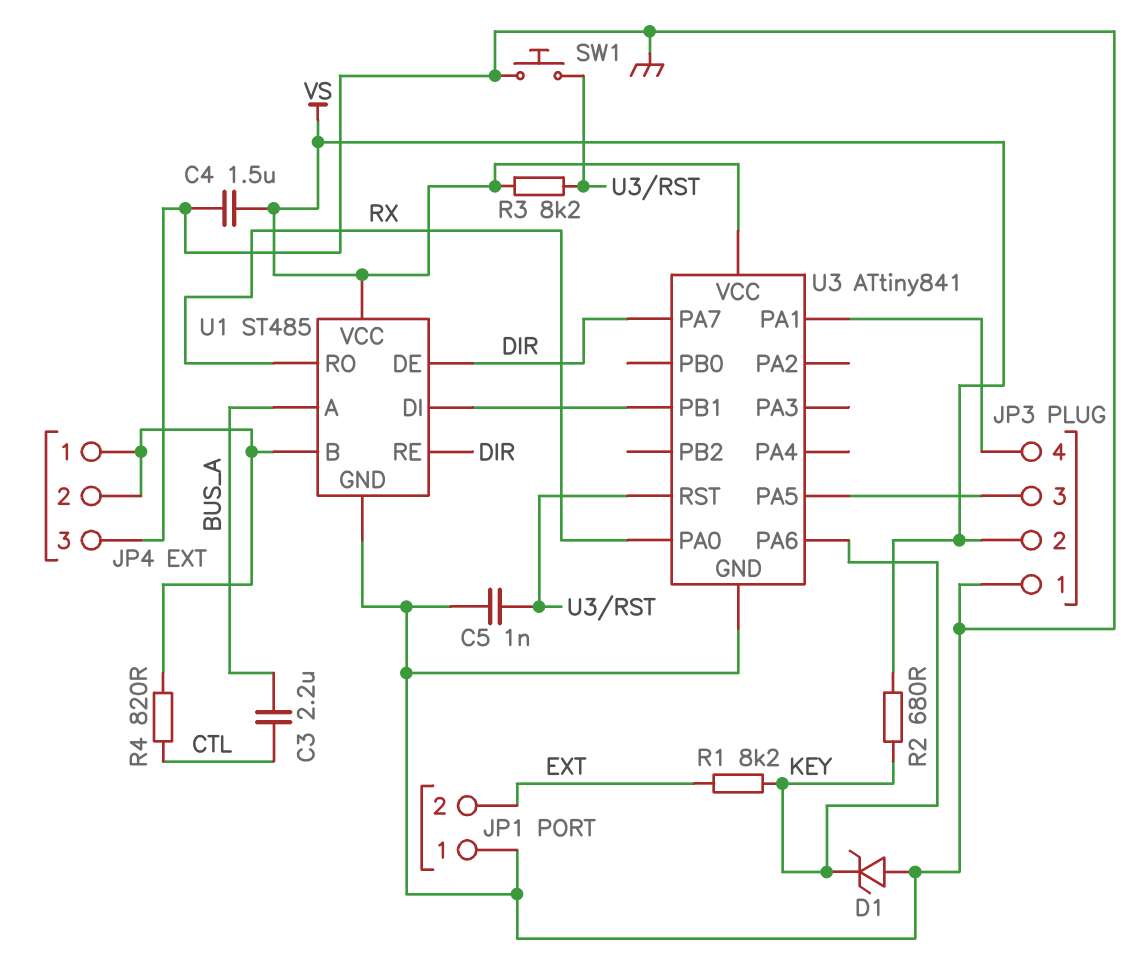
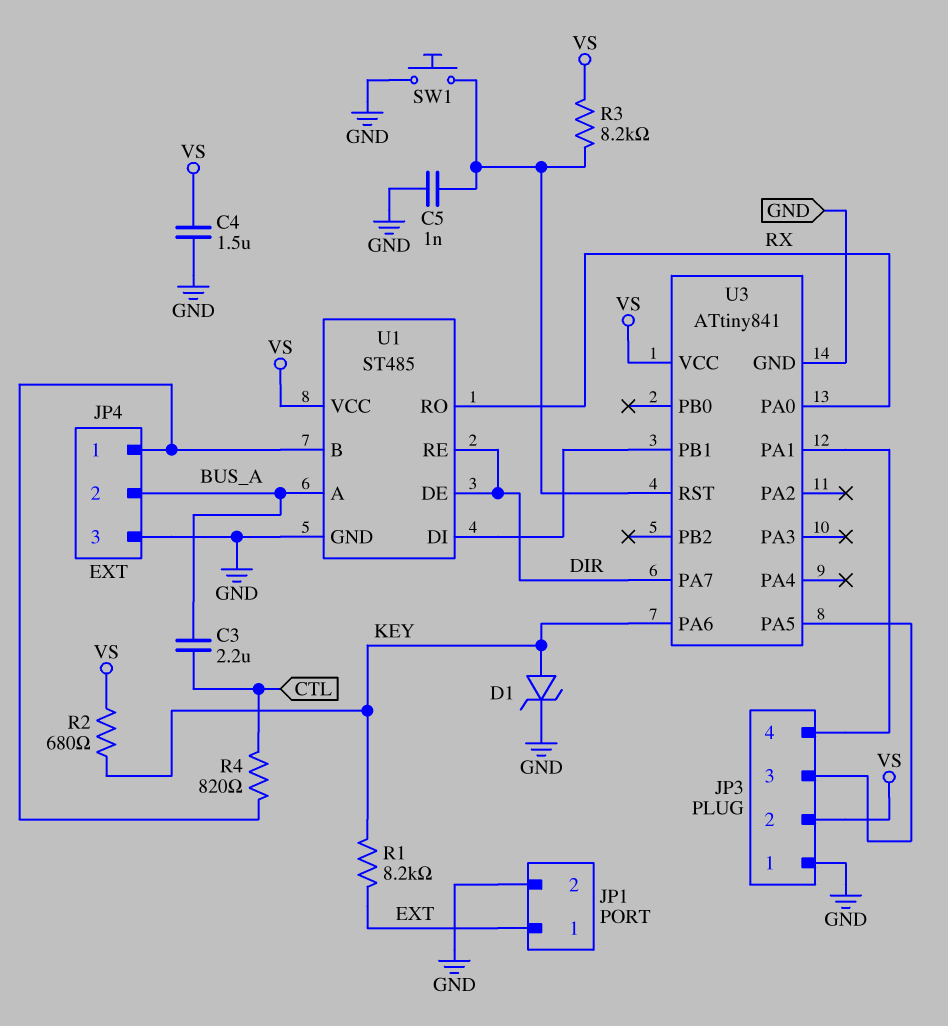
D1: zener (A GND, K KEY) -> zener (A KEY, K GND)
JP1 pin 1: GND -> EXT
JP1 pin 2: EXT -> GND
JP4 pin 2: JP4/1 -> BUS_A

